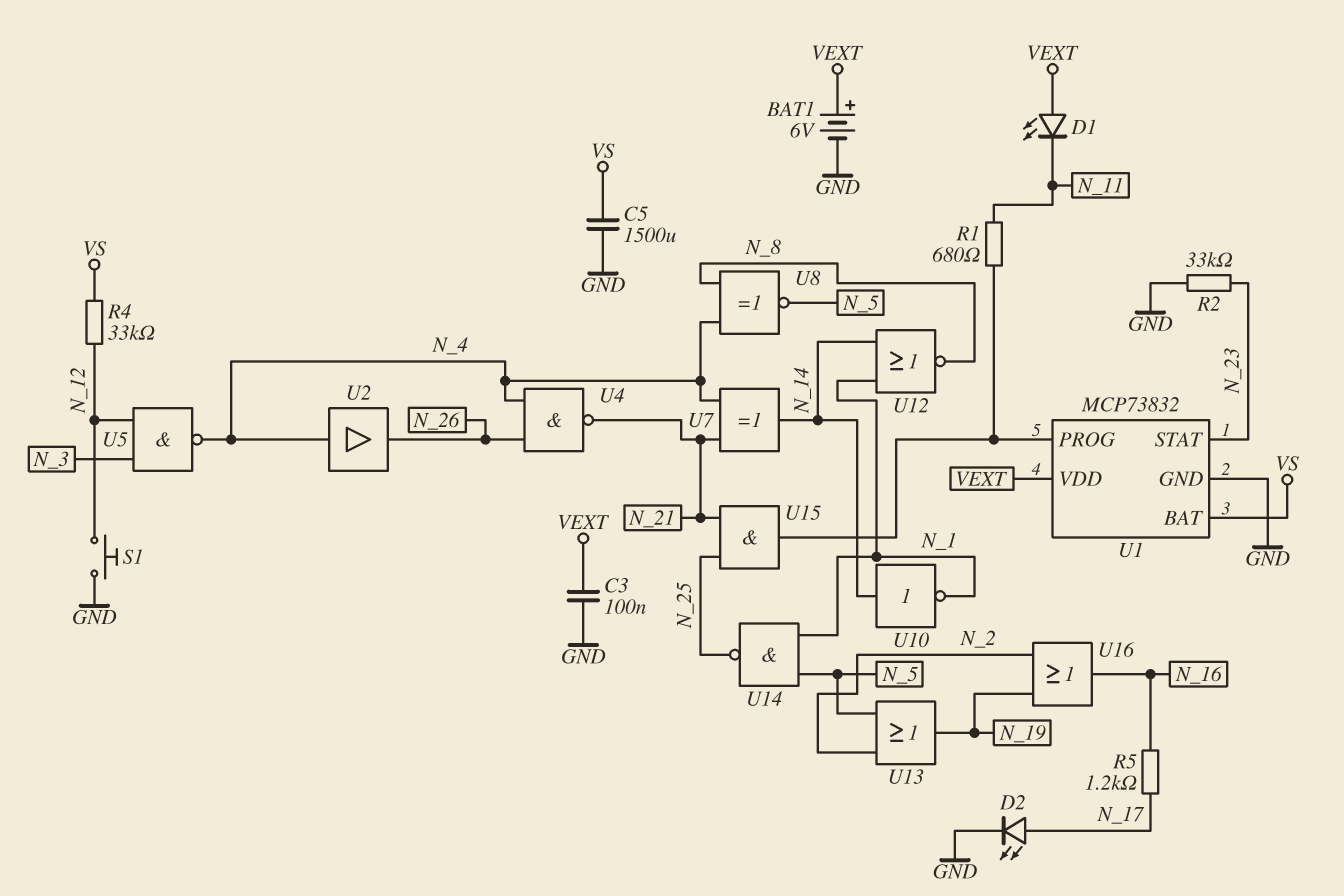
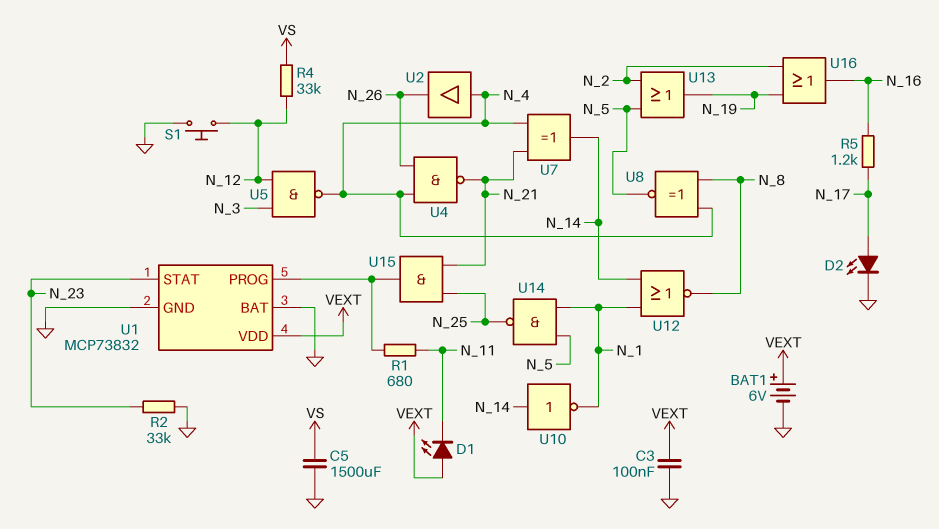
U1 pin BAT: VS -> GND

